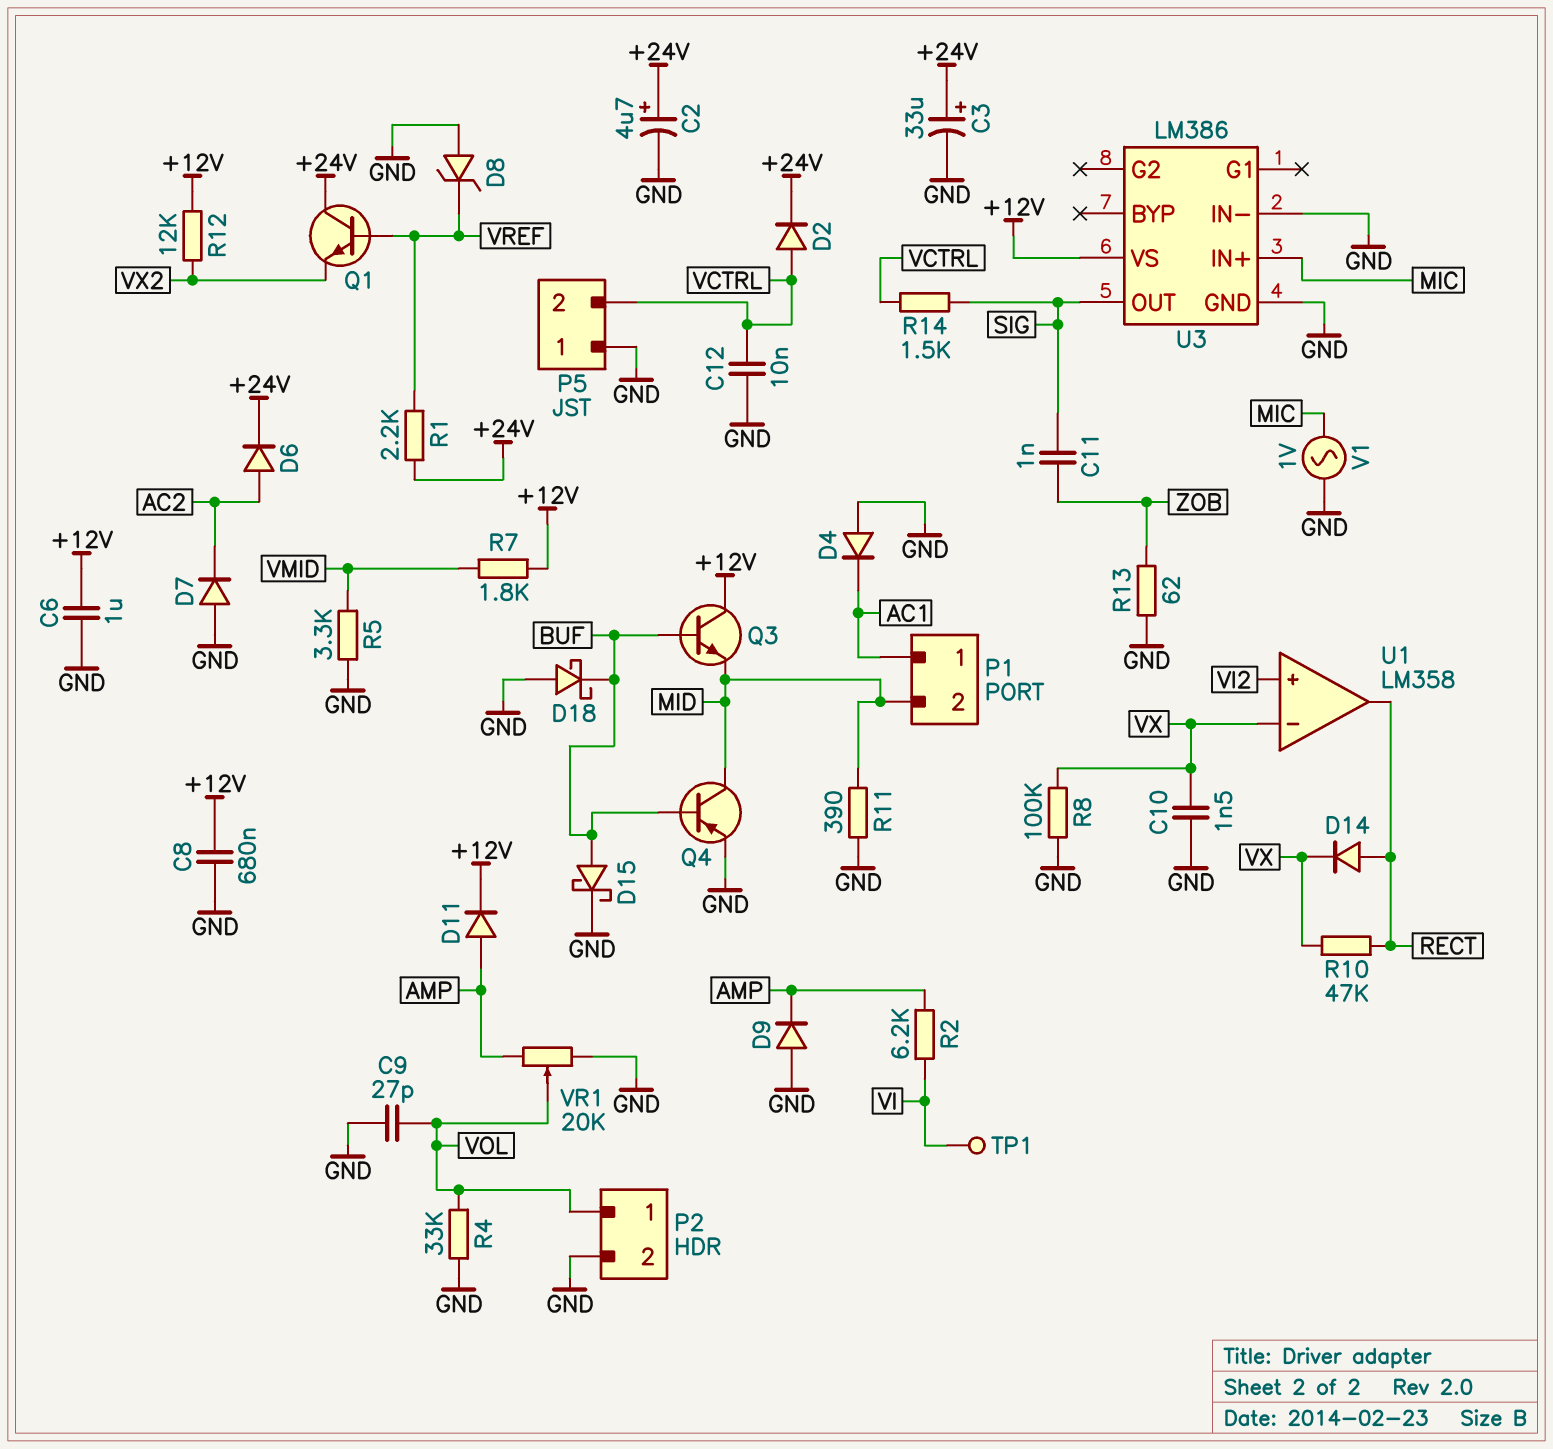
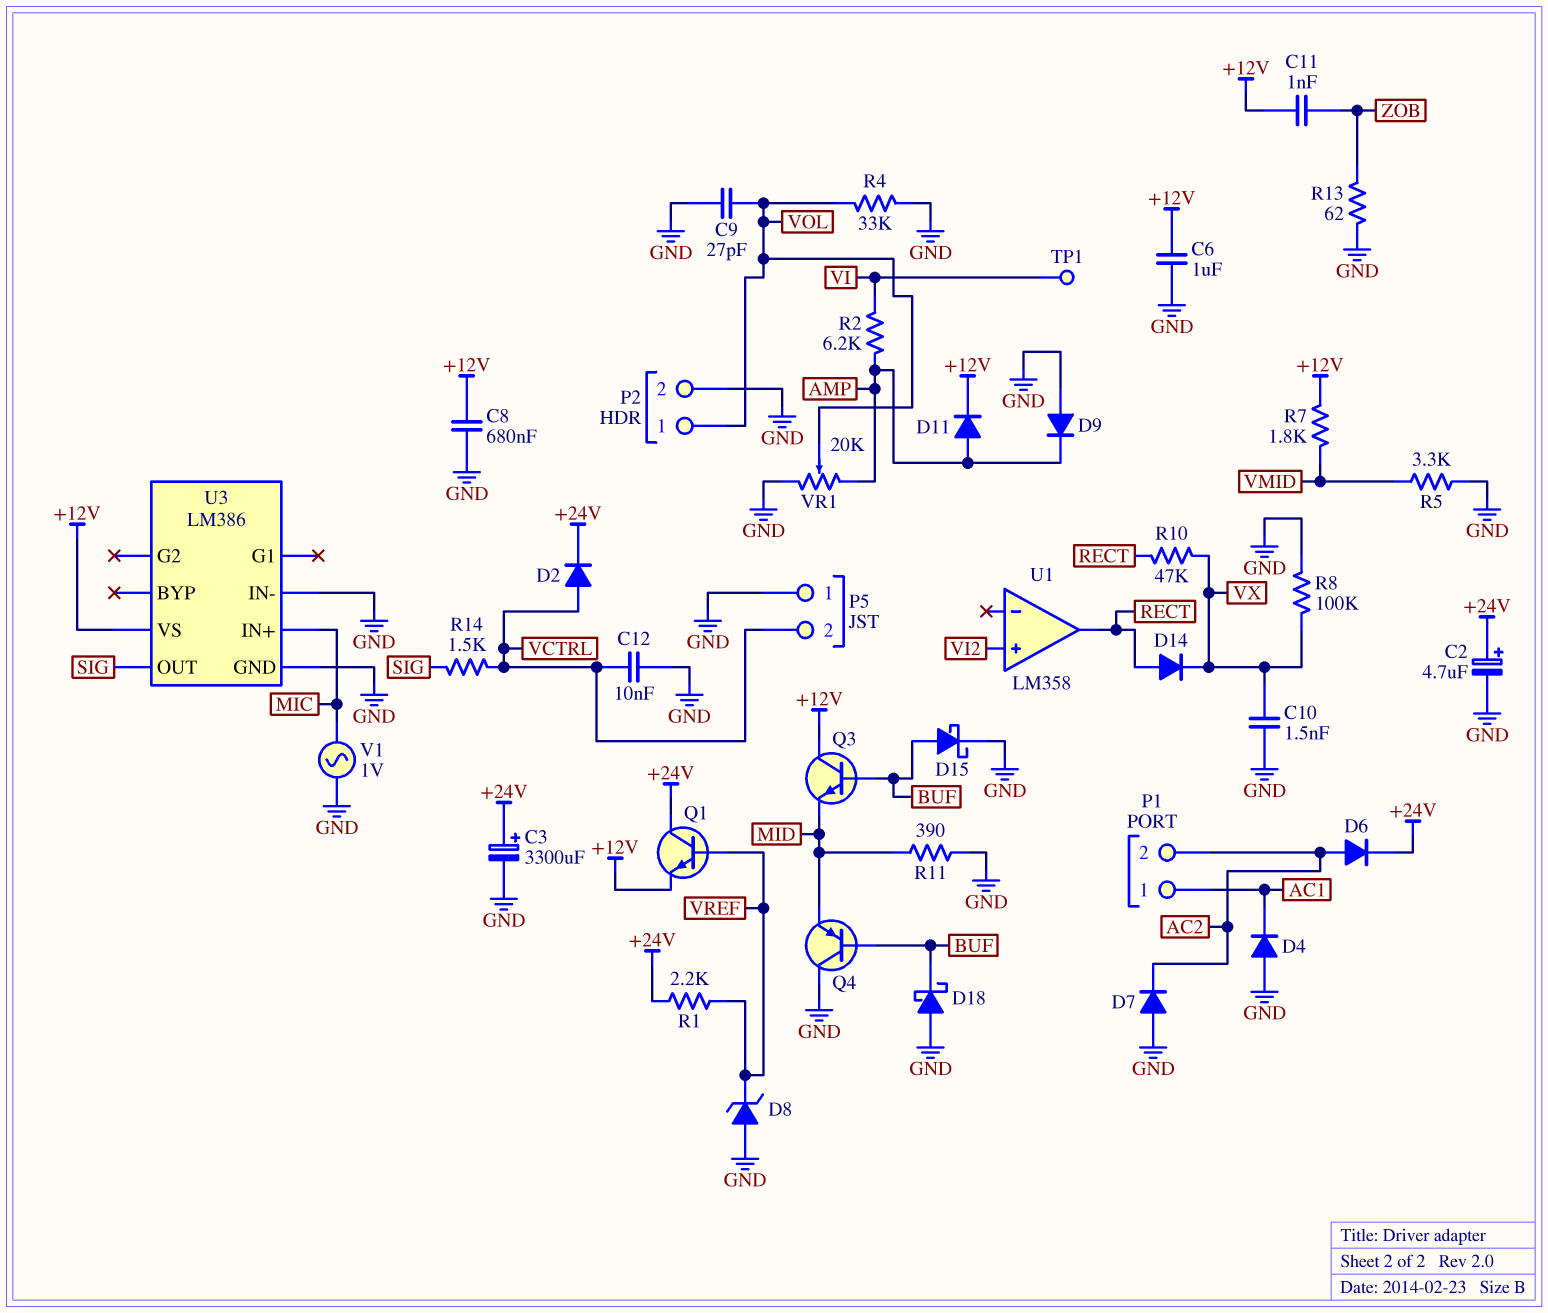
C3: 33uF (plus +24V, minus GND) -> 3300uF (plus +24V, minus GND)
C11: 1nF (SIG, ZOB) -> 1nF (+12V, ZOB)
P1 pin 2: MID -> AC2
Q1: NPN (B VREF, C +24V, E VX2) -> NPN (B VREF, C +24V, E +12V)
Q4: PNP (B BUF, C MID, E GND) -> PNP (B BUF, C GND, E MID)
R12: 12k (+12V, VX2) -> none
U1 pin in-: VX -> none

